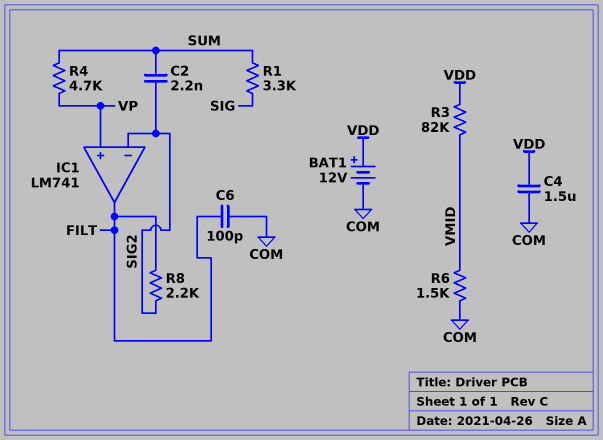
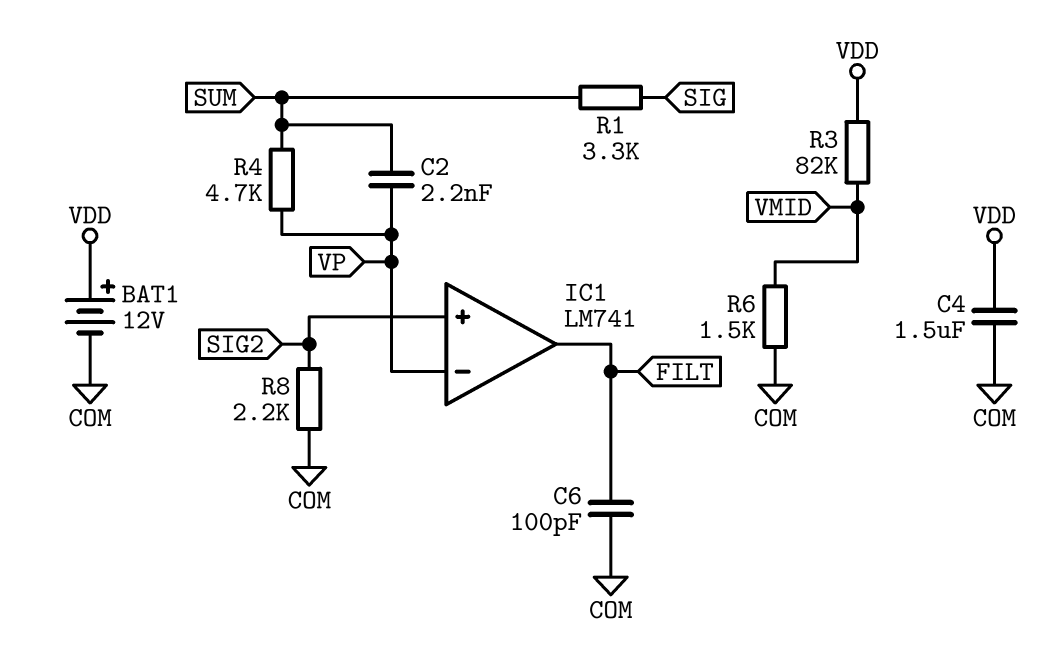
C2: 2.2nF (SIG2, SUM) -> 2.2nF (SUM, VP)
IC1 pin in+: VP -> SIG2
IC1 pin in-: SIG2 -> VP
R8: 2.2k (FILT, SIG2) -> 2.2k (COM, SIG2)

